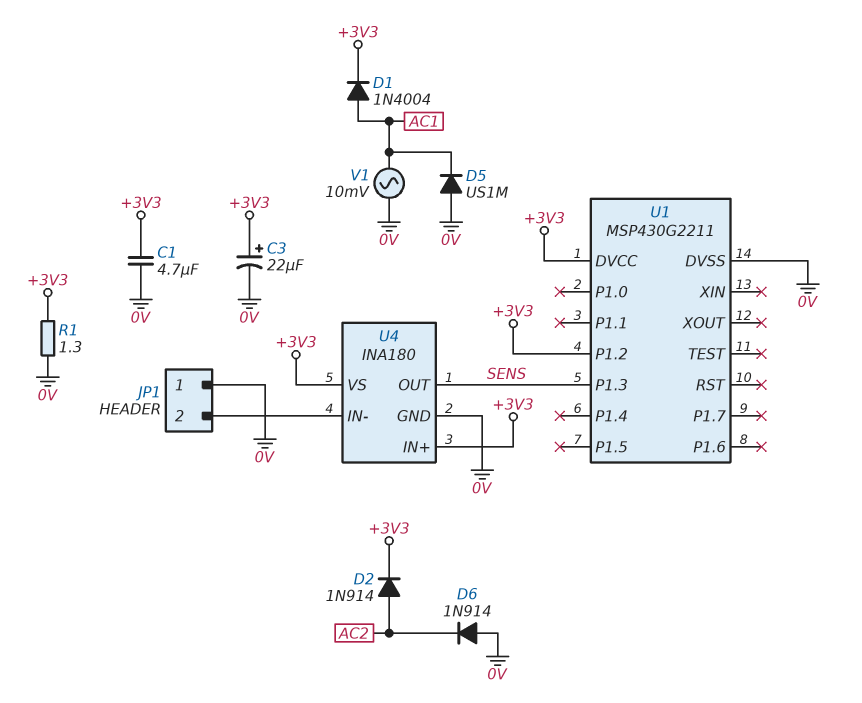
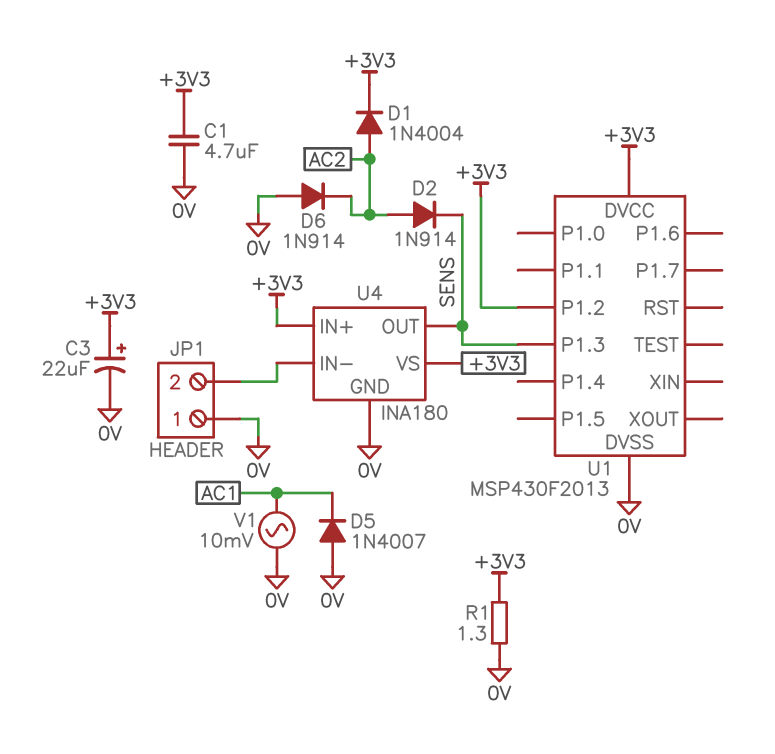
D1: diode 1N4004 (A AC1, K +3V3) -> diode 1N4004 (A AC2, K +3V3)
D2: diode 1N914 (A AC2, K +3V3) -> diode 1N914 (A AC2, K SENS)
D5: diode US1M (A 0V, K AC1) -> diode 1N4007 (A 0V, K AC1)
U1: MSP430G2211 -> MSP430F2013

